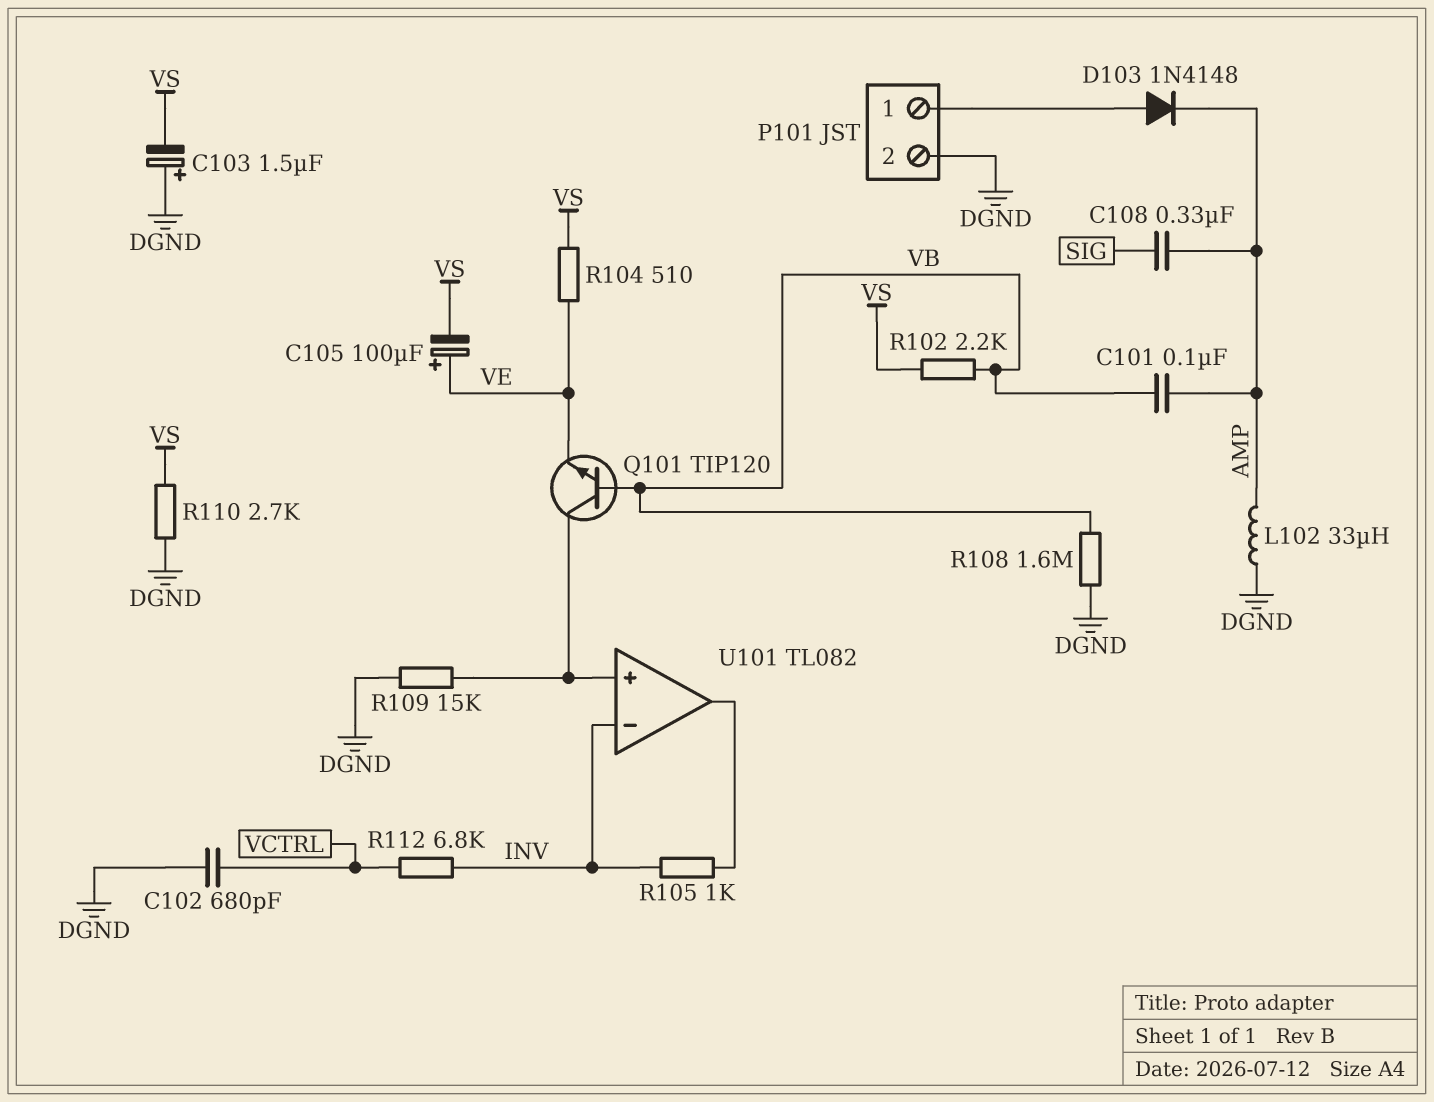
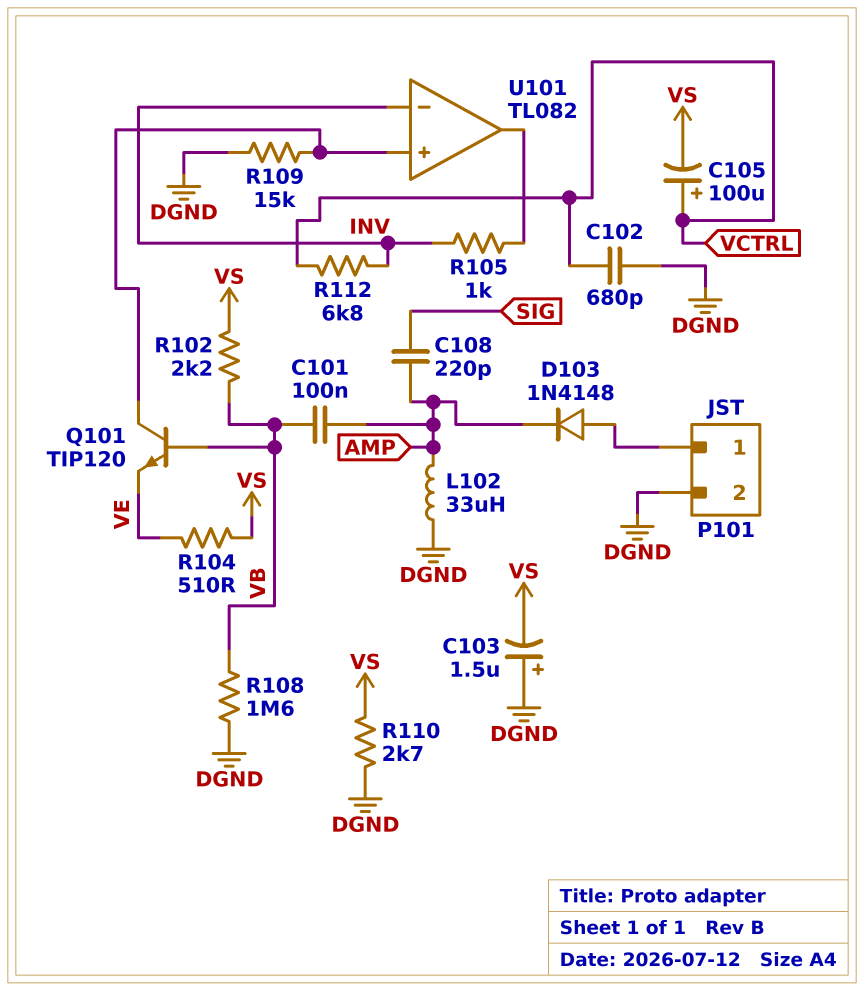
C105: 100uF (plus VE, minus VS) -> 100uF (plus VCTRL, minus VS)
C108: 330nF (AMP, SIG) -> 220pF (AMP, SIG)

